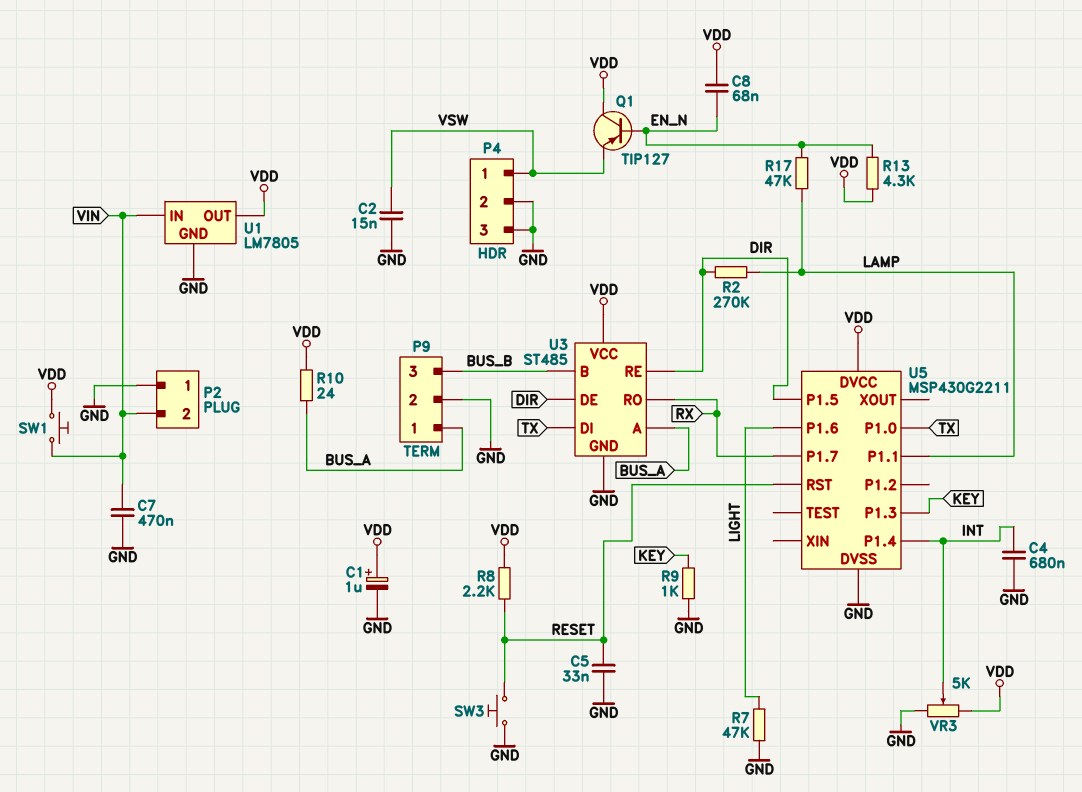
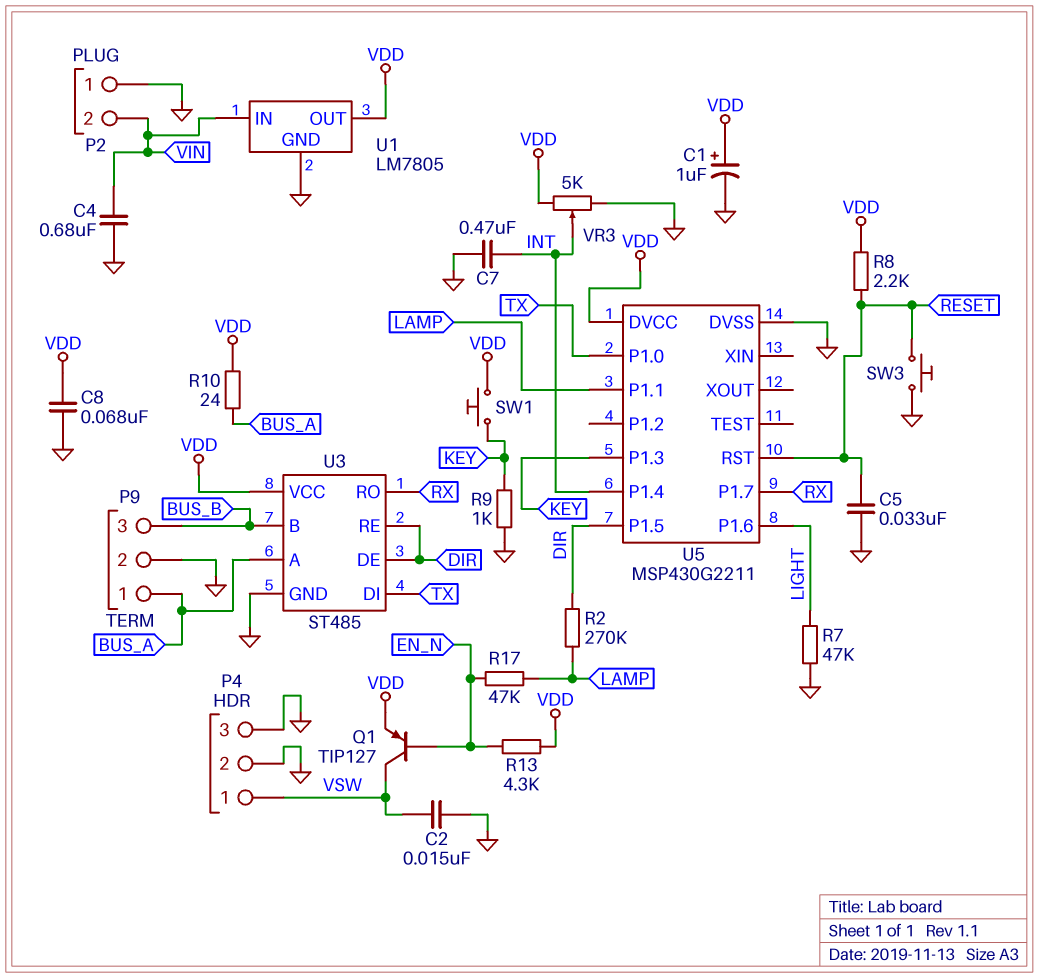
C4: 680nF (GND, INT) -> 680nF (GND, VIN)
C7: 470nF (GND, VIN) -> 470nF (GND, INT)
C8: 68nF (EN_N, VDD) -> 68nF (GND, VDD)
Q1: PNP TIP127 (B EN_N, C VDD, E VSW) -> PNP TIP127 (B EN_N, C VSW, E VDD)
SW1: button (VDD, VIN) -> button (KEY, VDD)

